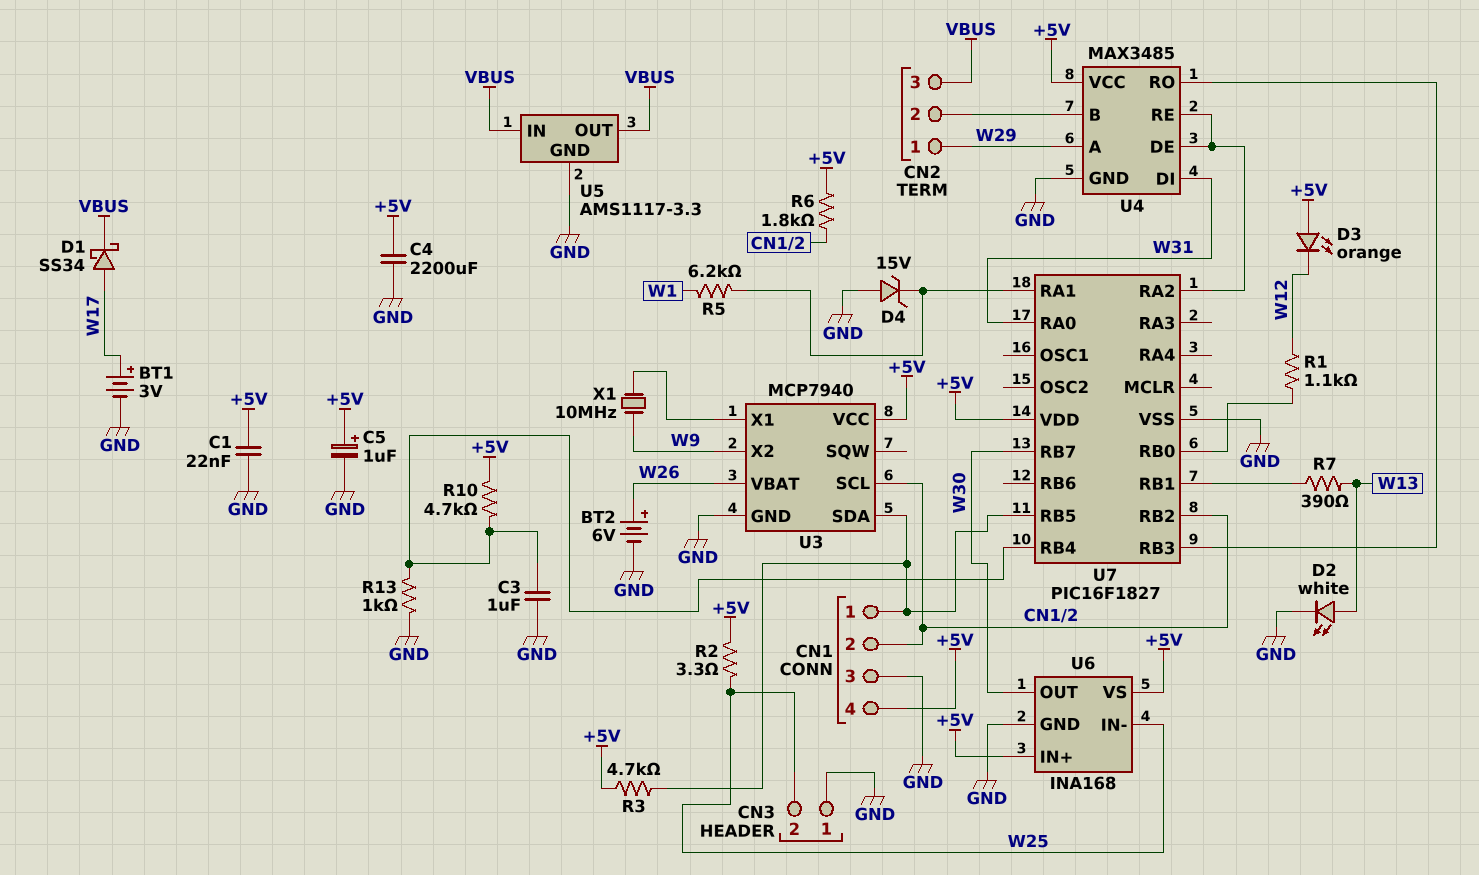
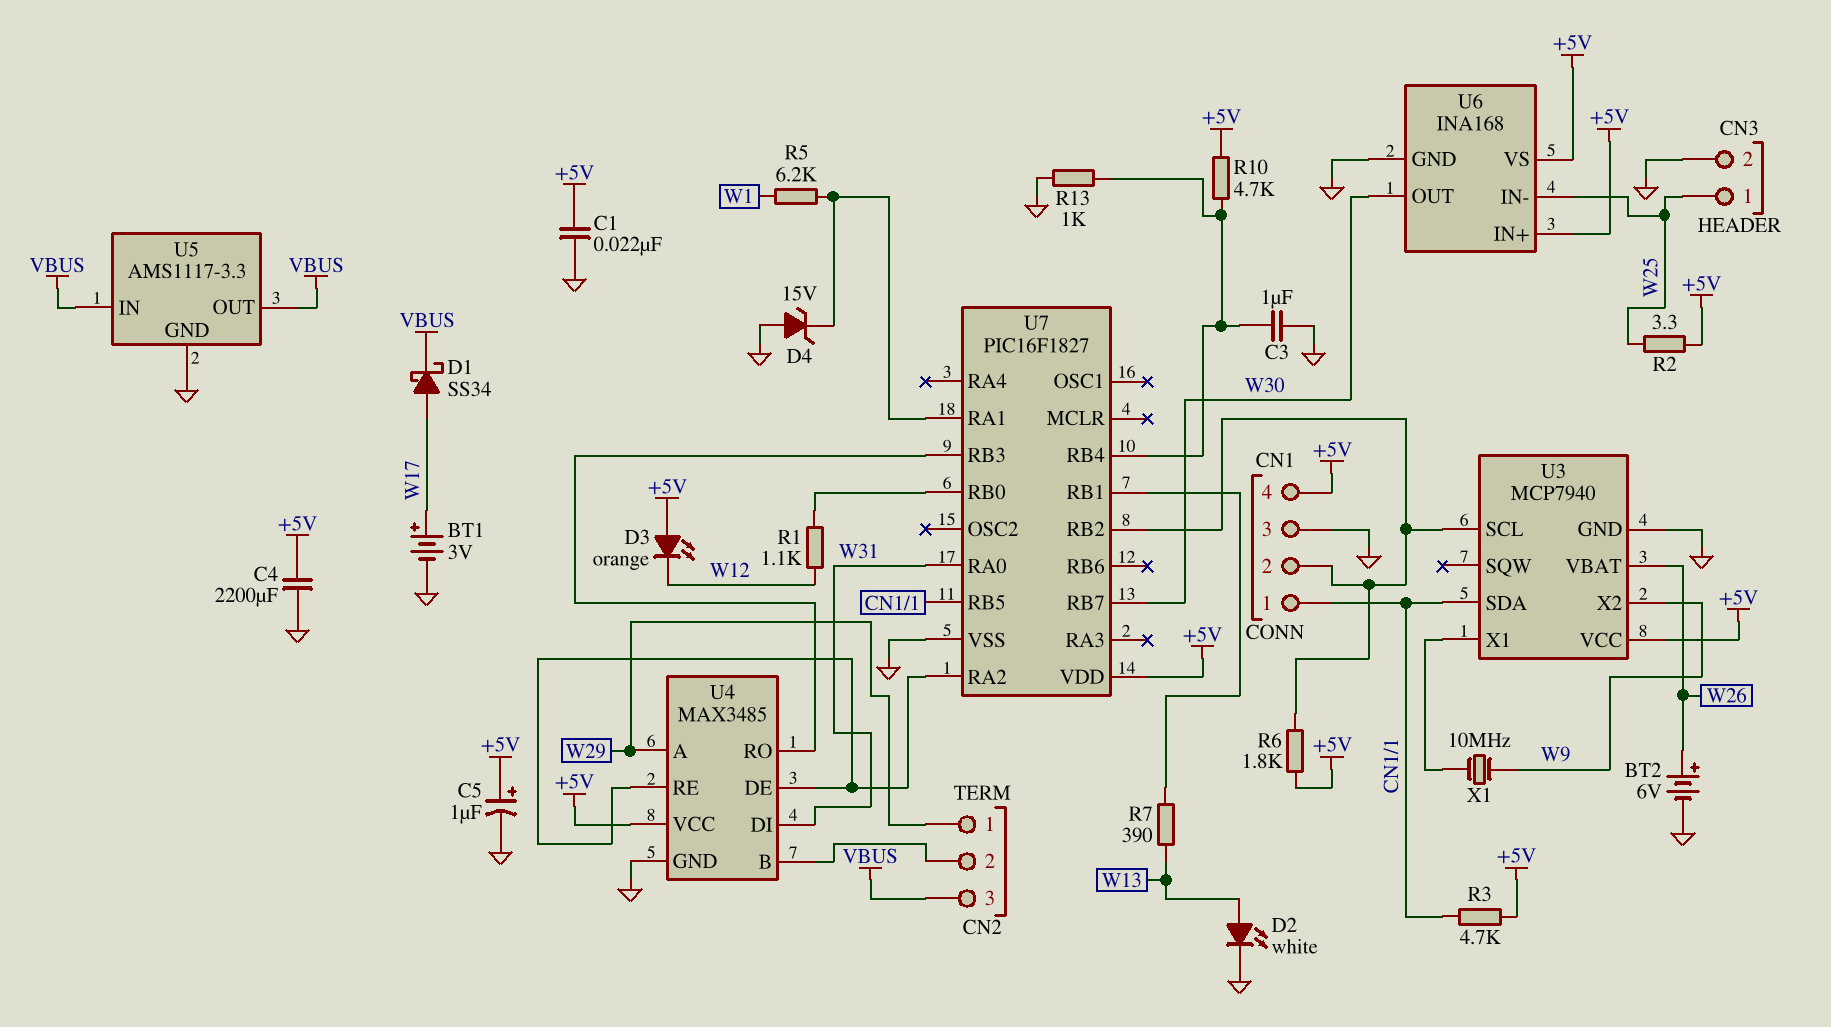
CN3 pin 1: GND -> W25
CN3 pin 2: W25 -> GND

